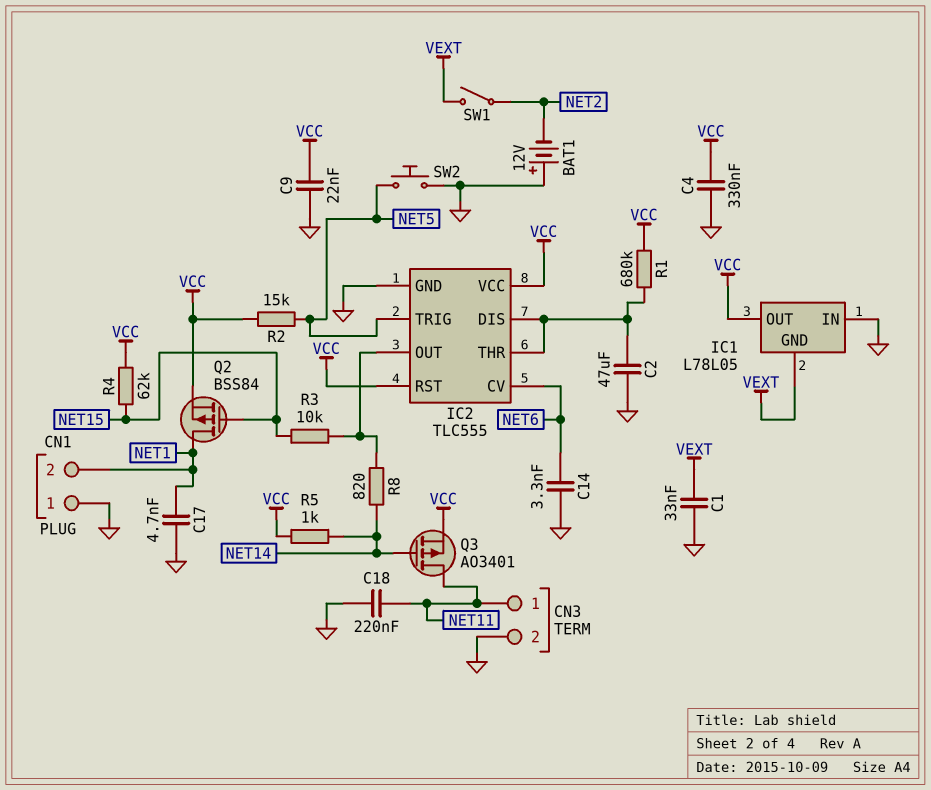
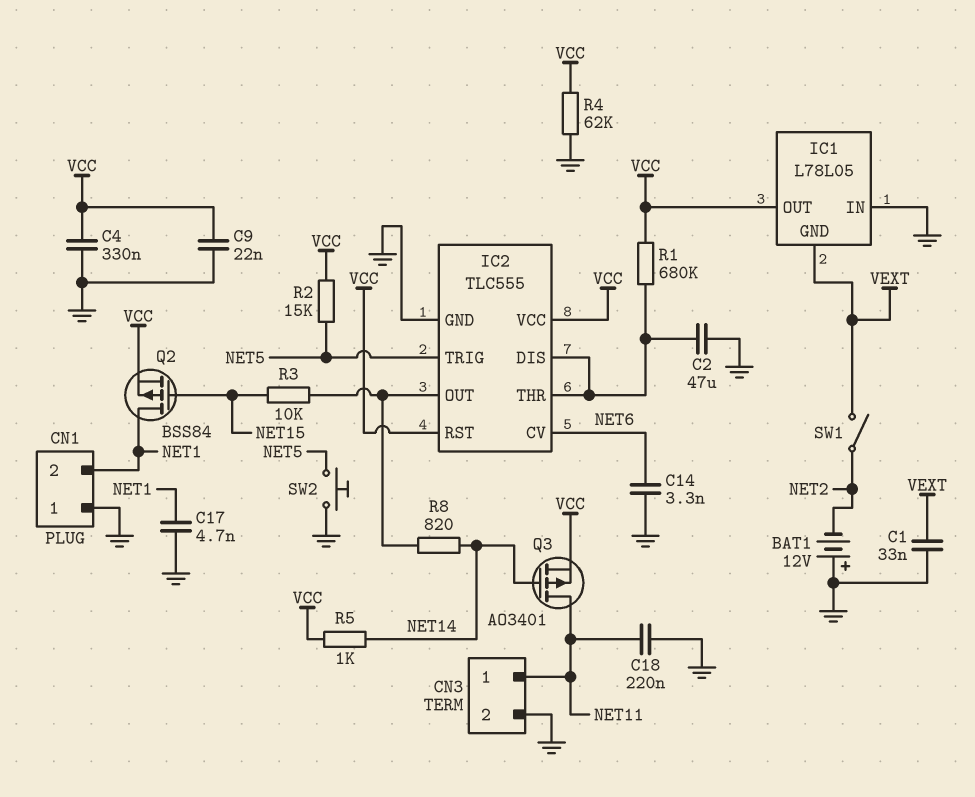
R4: 62k (NET15, VCC) -> 62k (GND, VCC)

